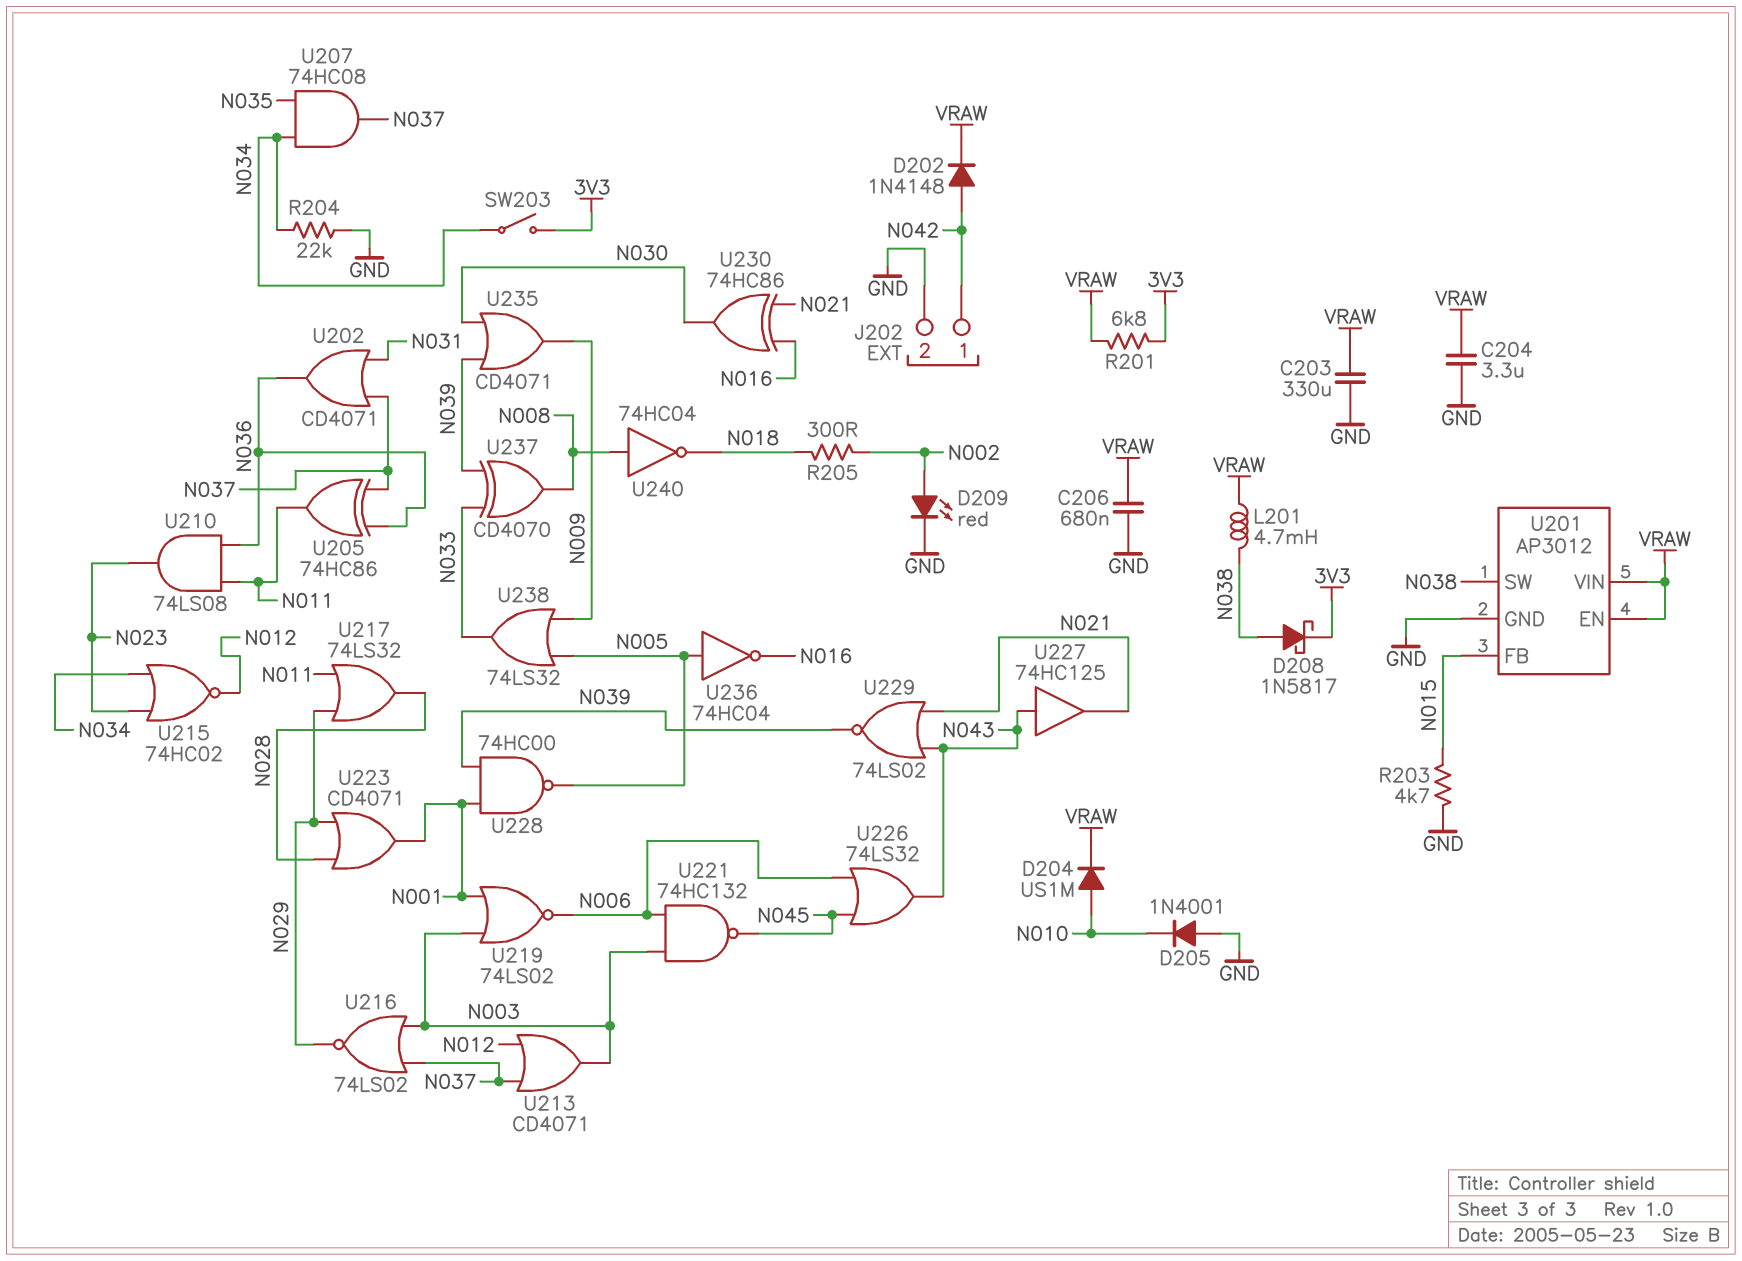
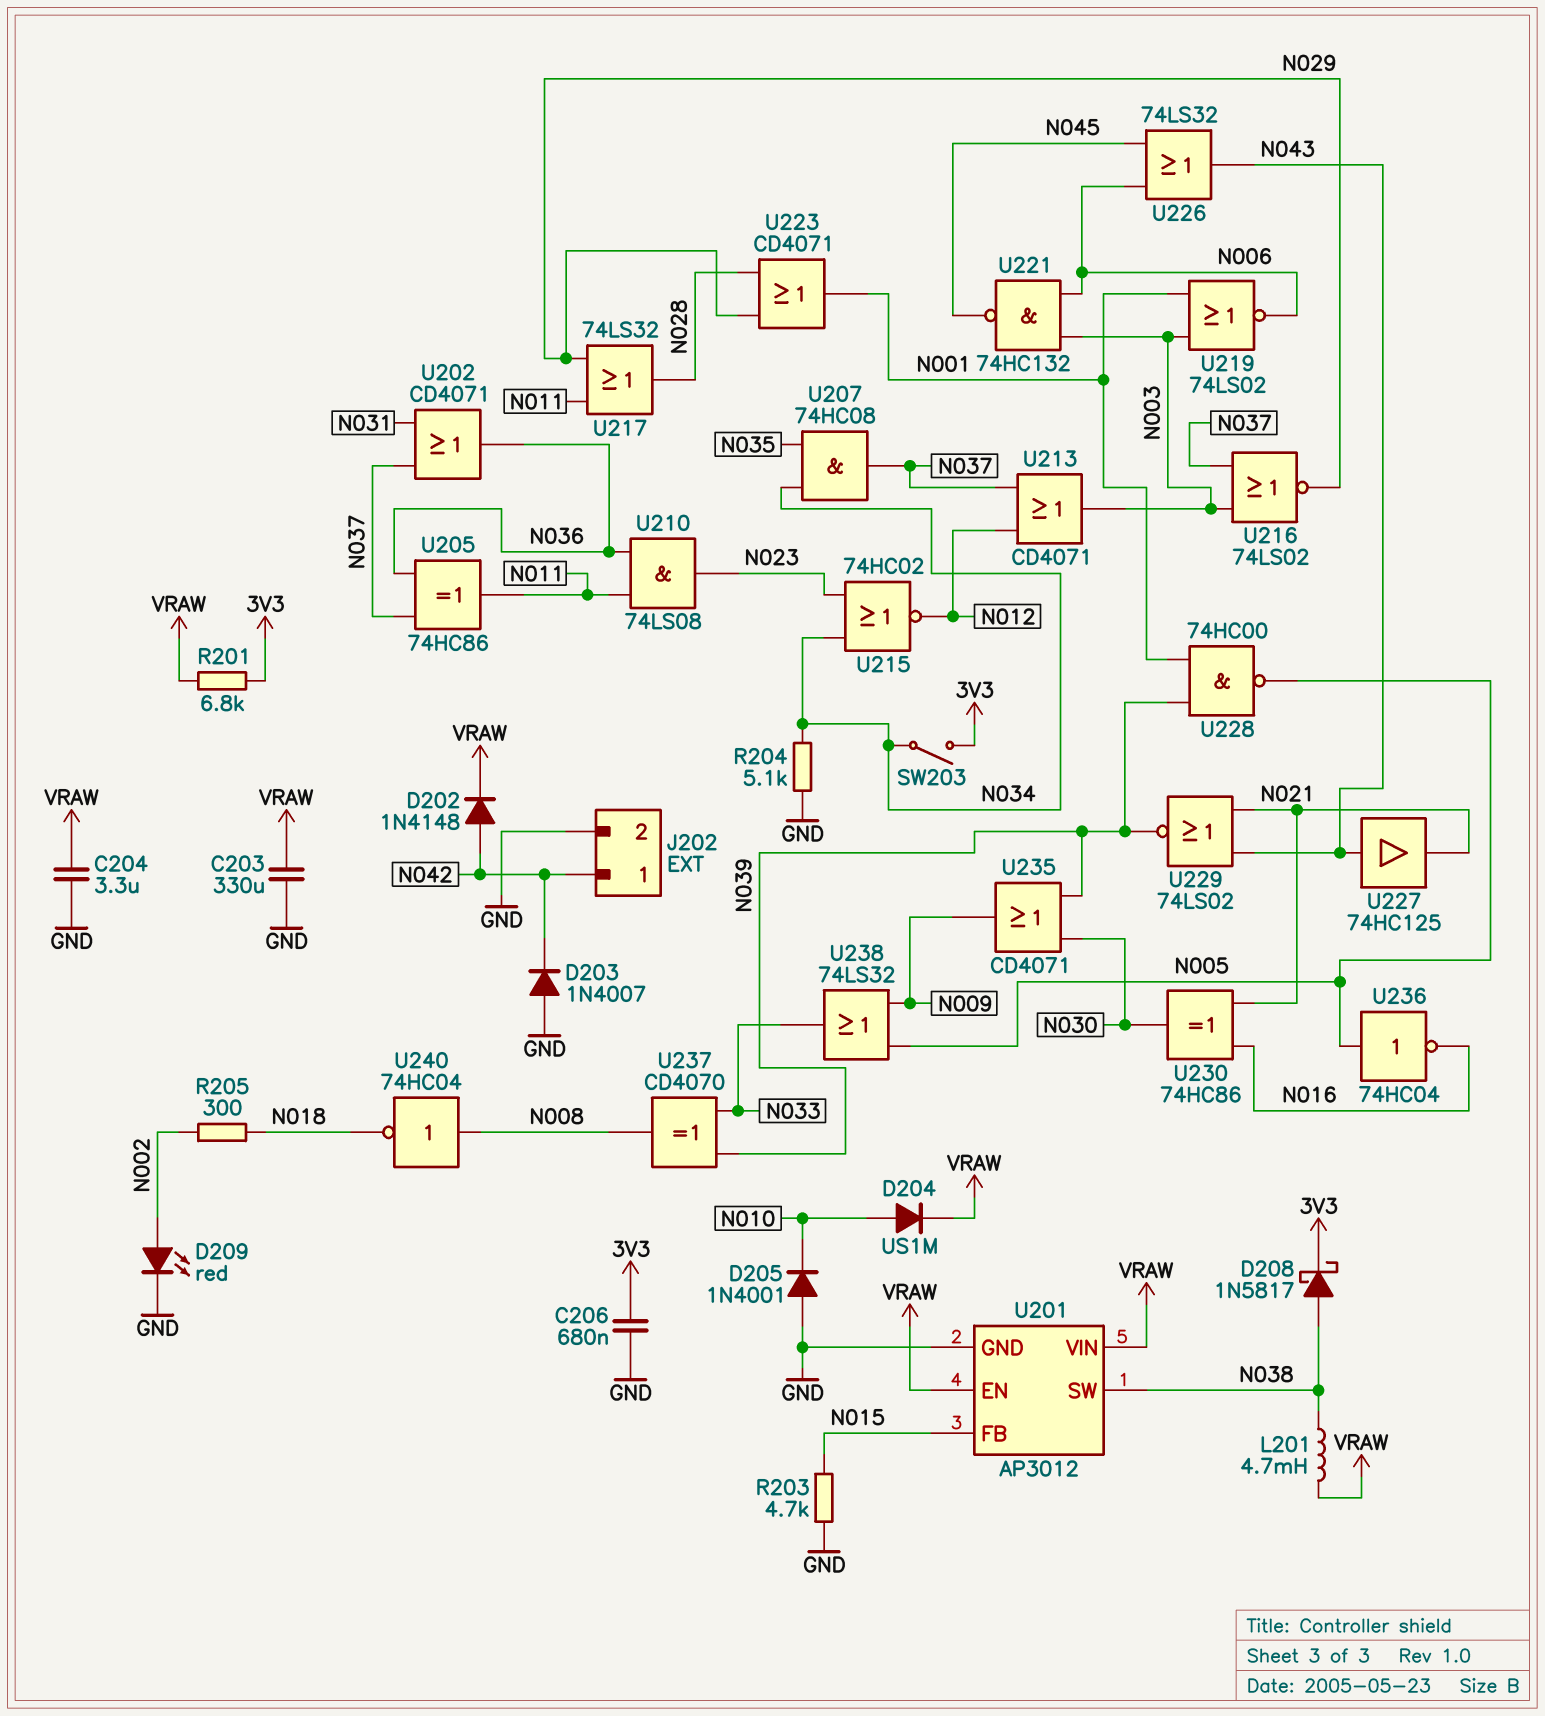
C206: 680nF (GND, VRAW) -> 680nF (3V3, GND)
D203: none -> diode 1N4007 (A GND, K N042)
R204: 22k (GND, N034) -> 5.1k (GND, N034)

